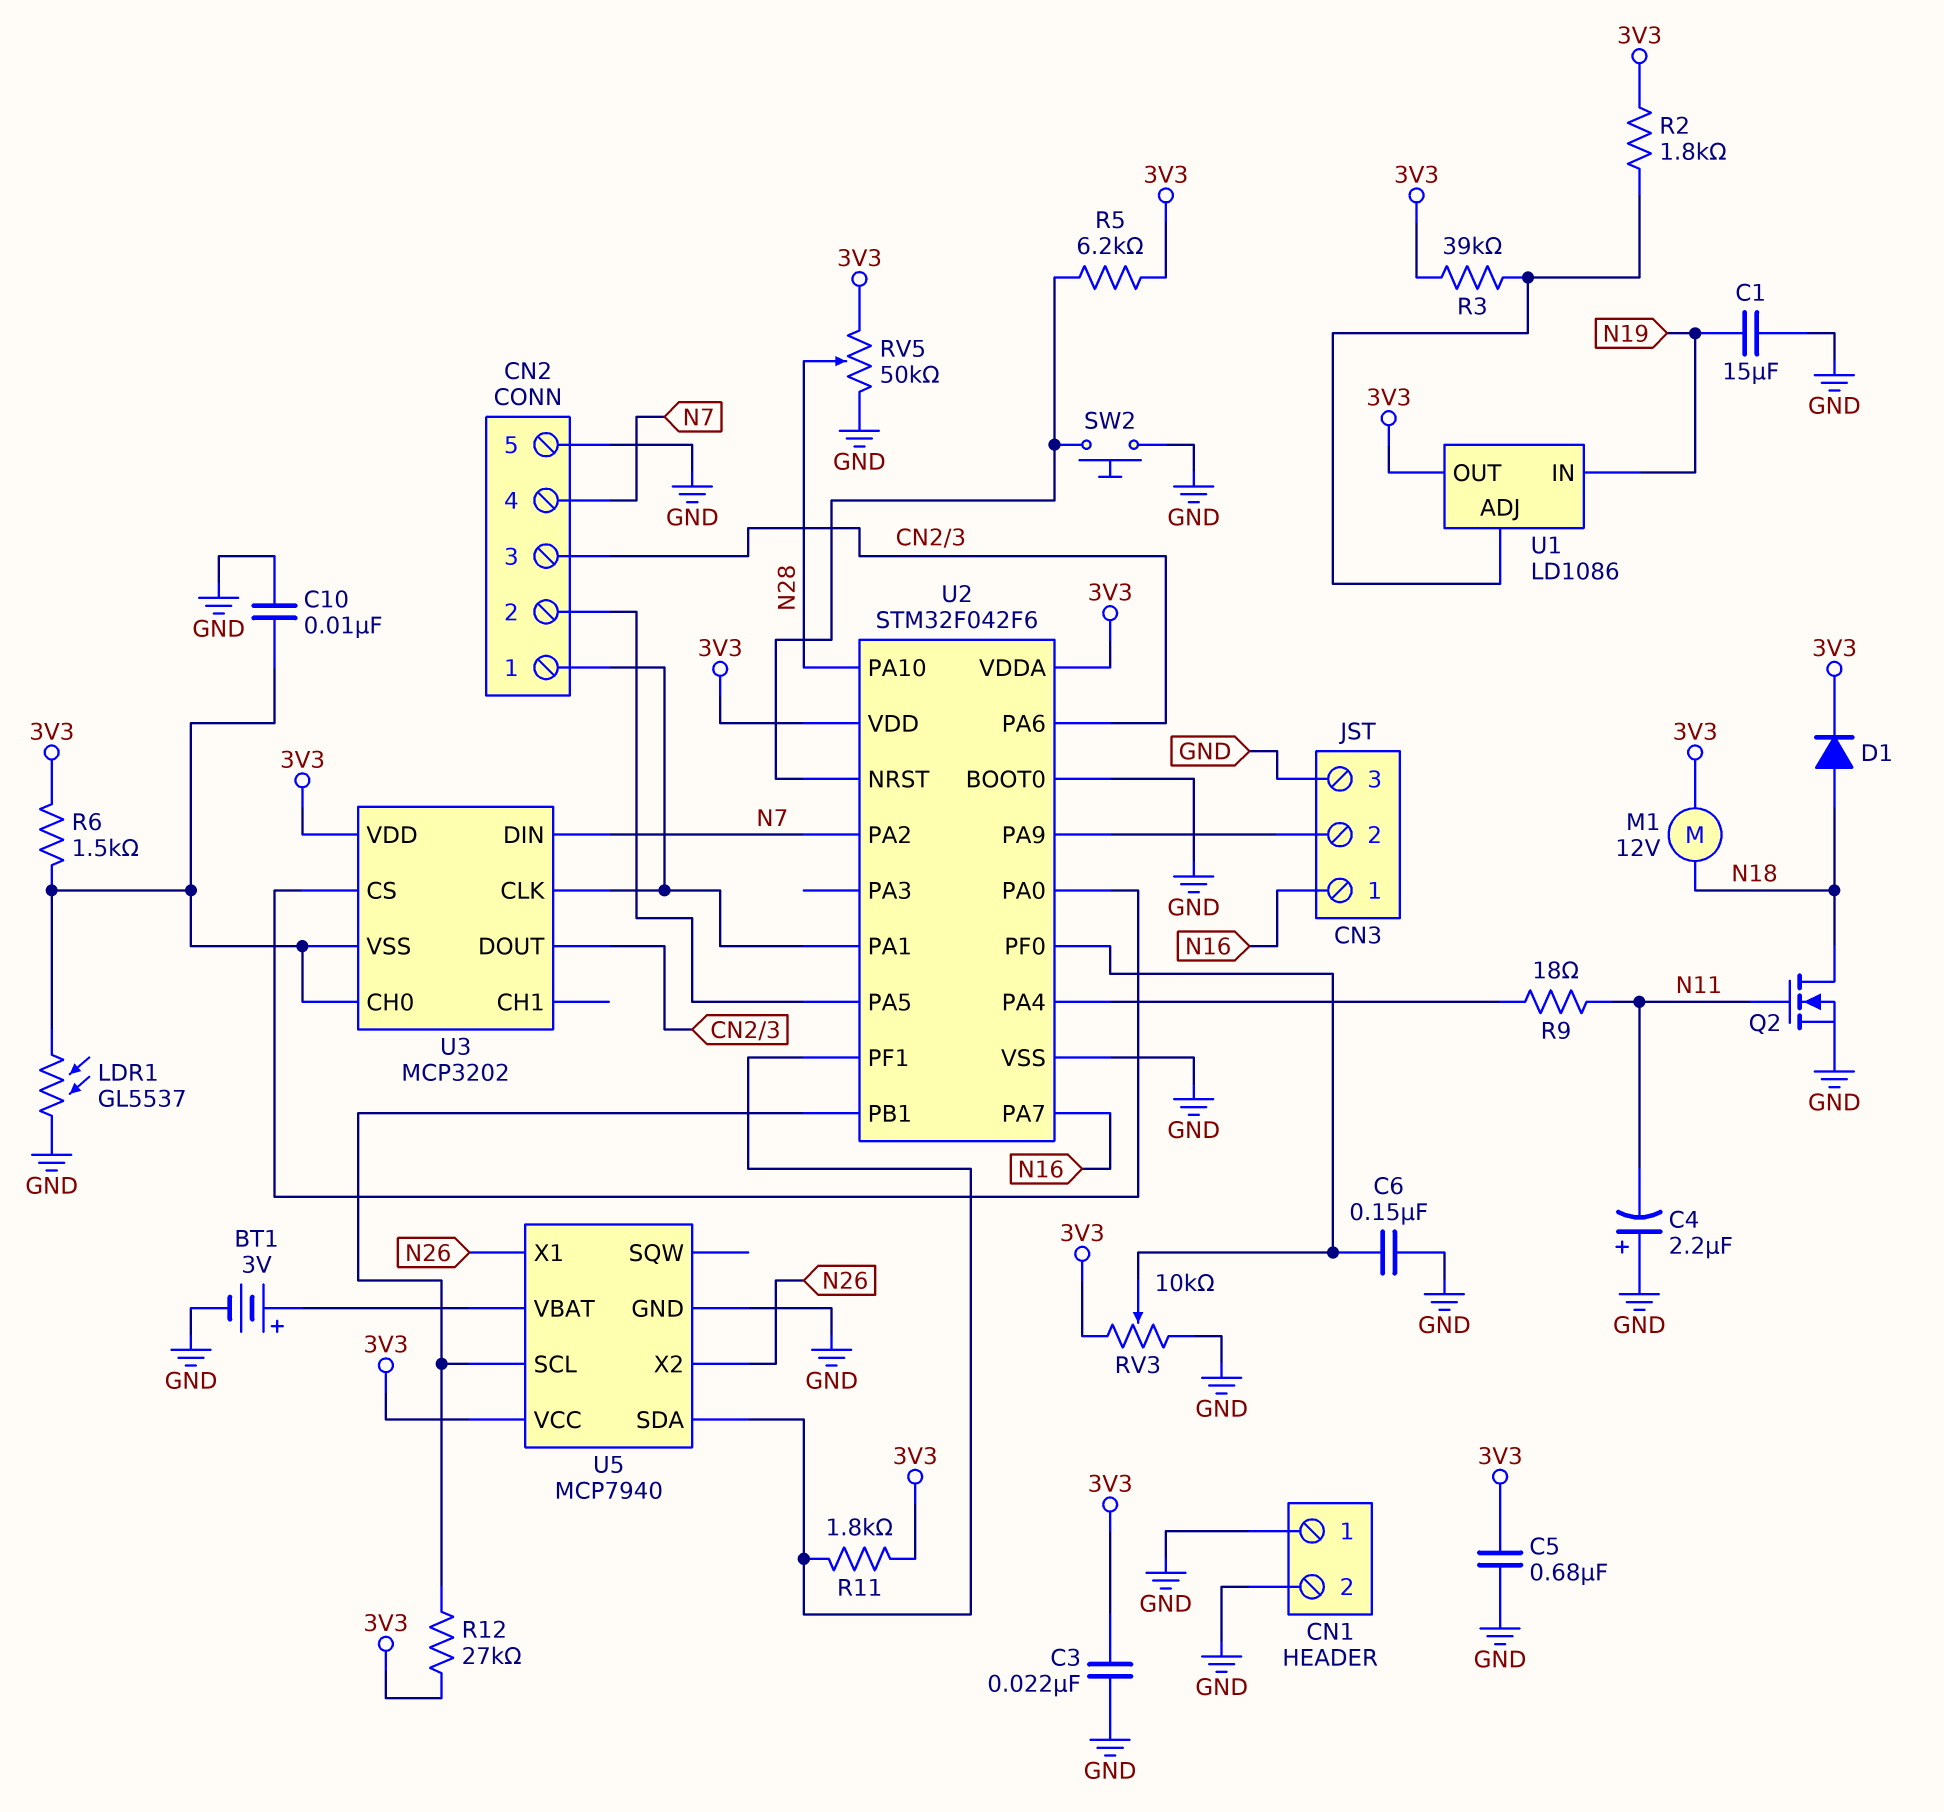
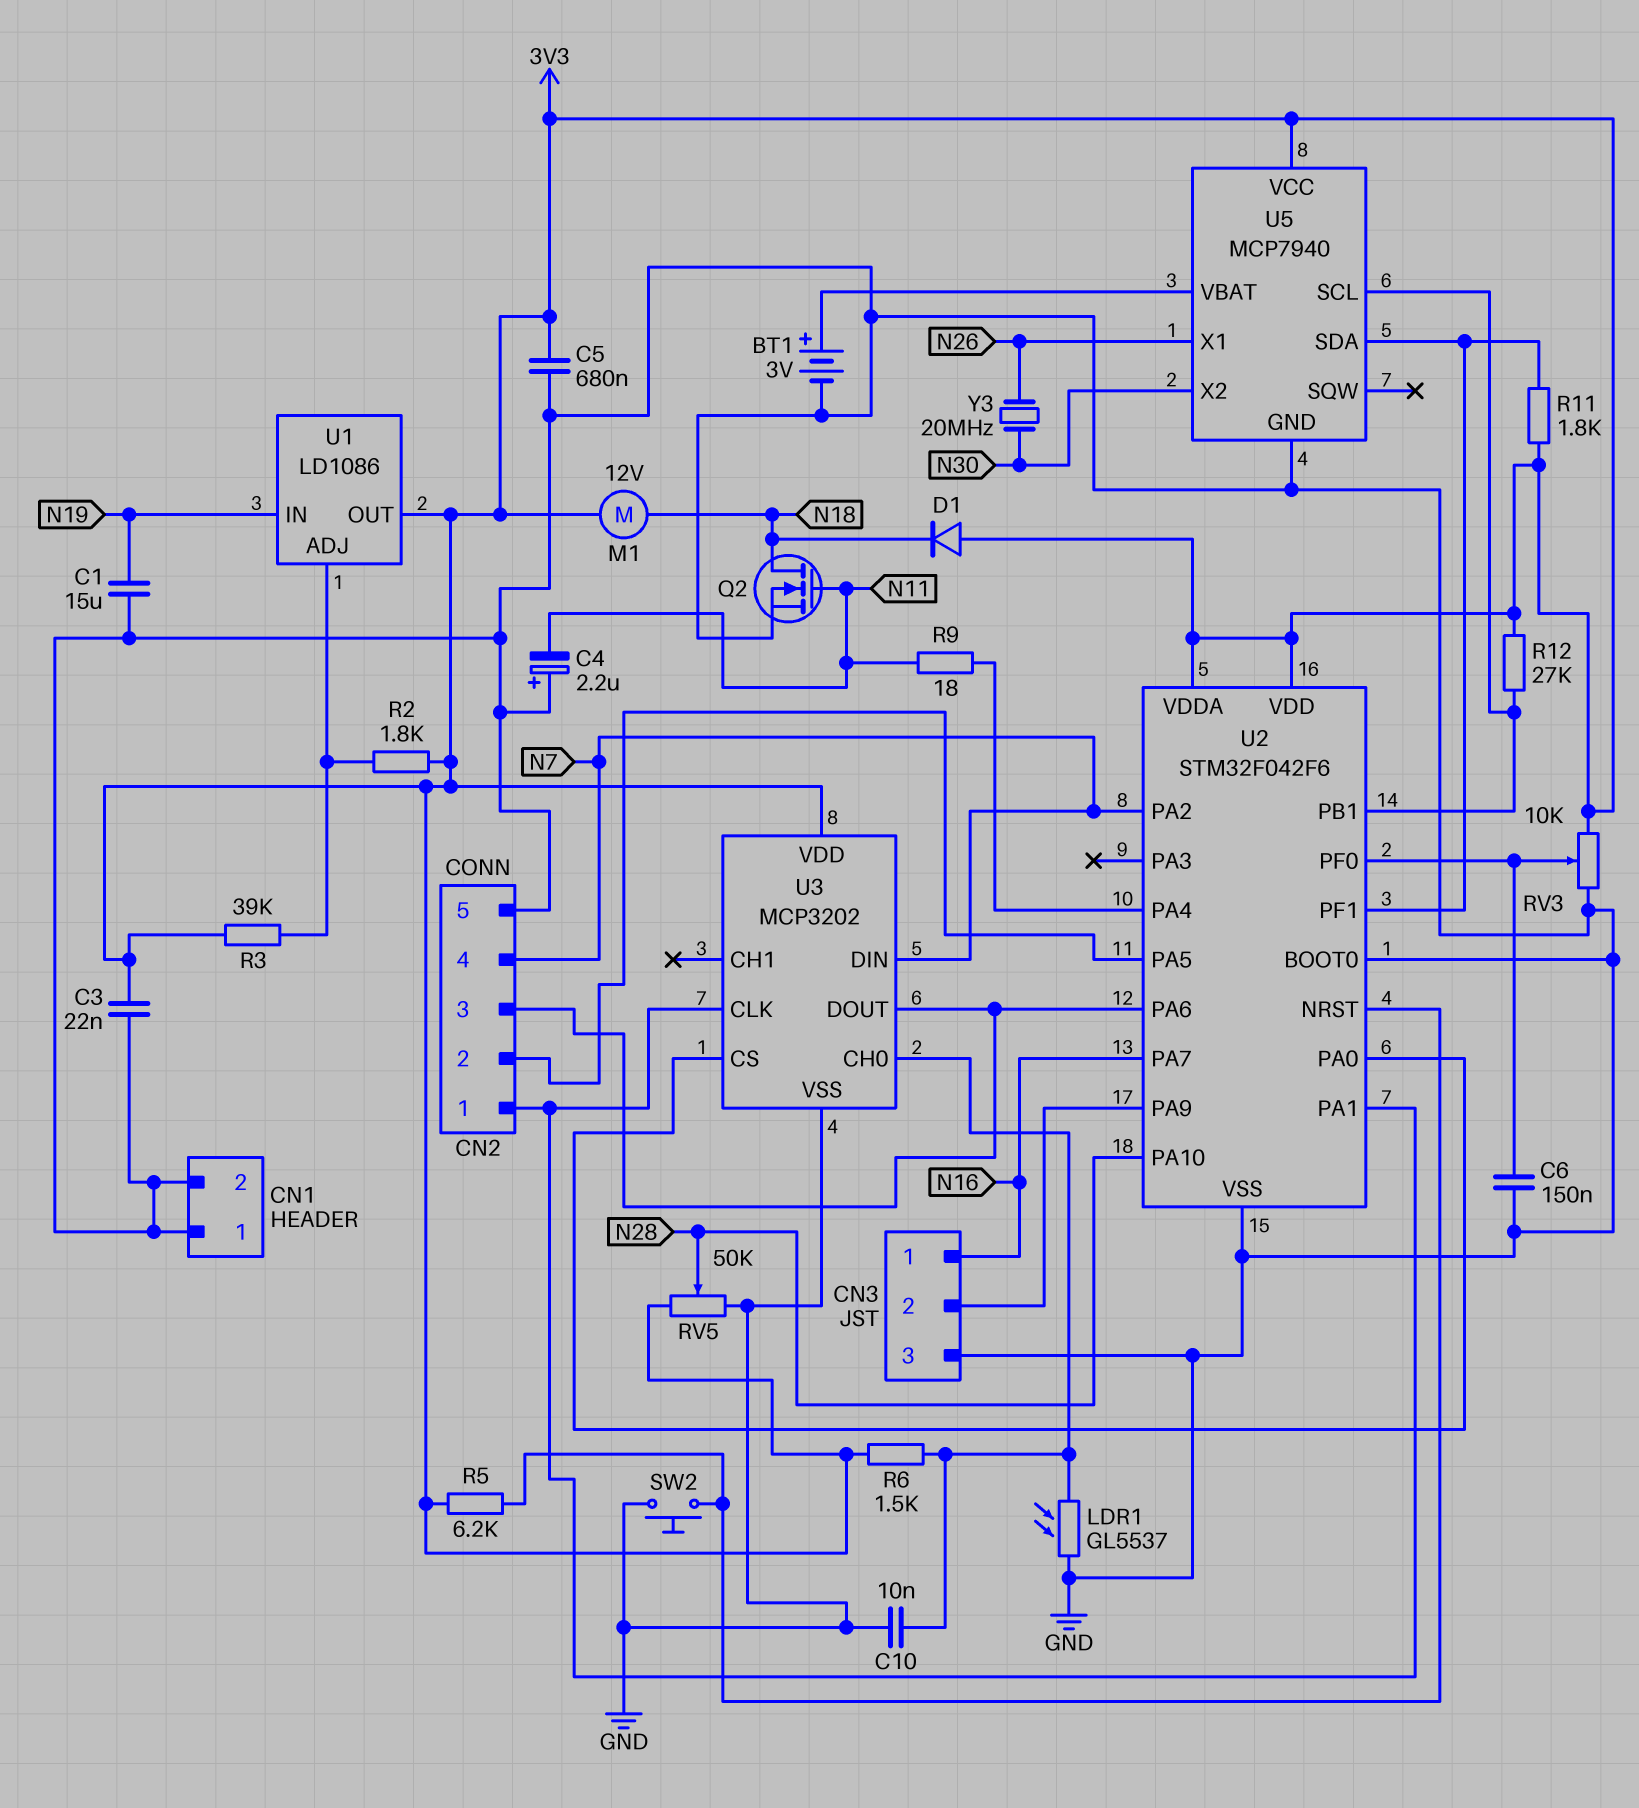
D1: diode (A N18, K 3V3) -> diode (A 3V3, K N18)
U3 pin VSS: U3/CH0 -> GND
U5 pin X2: N26 -> N30
Y3: none -> 20MHz (N26, N30)

